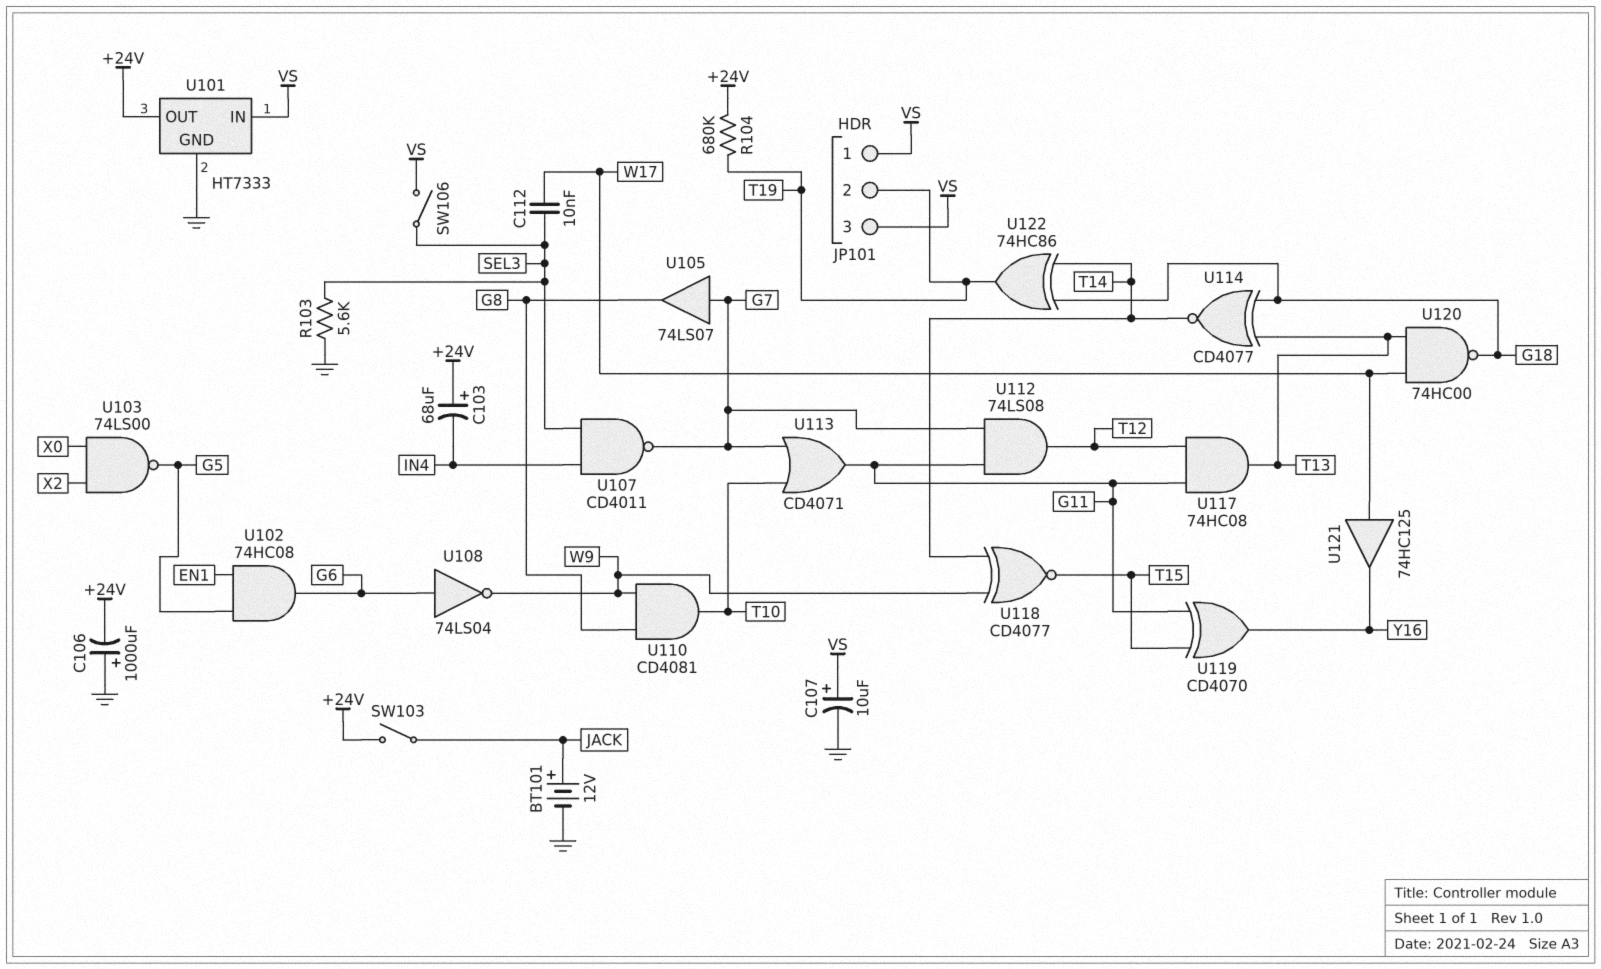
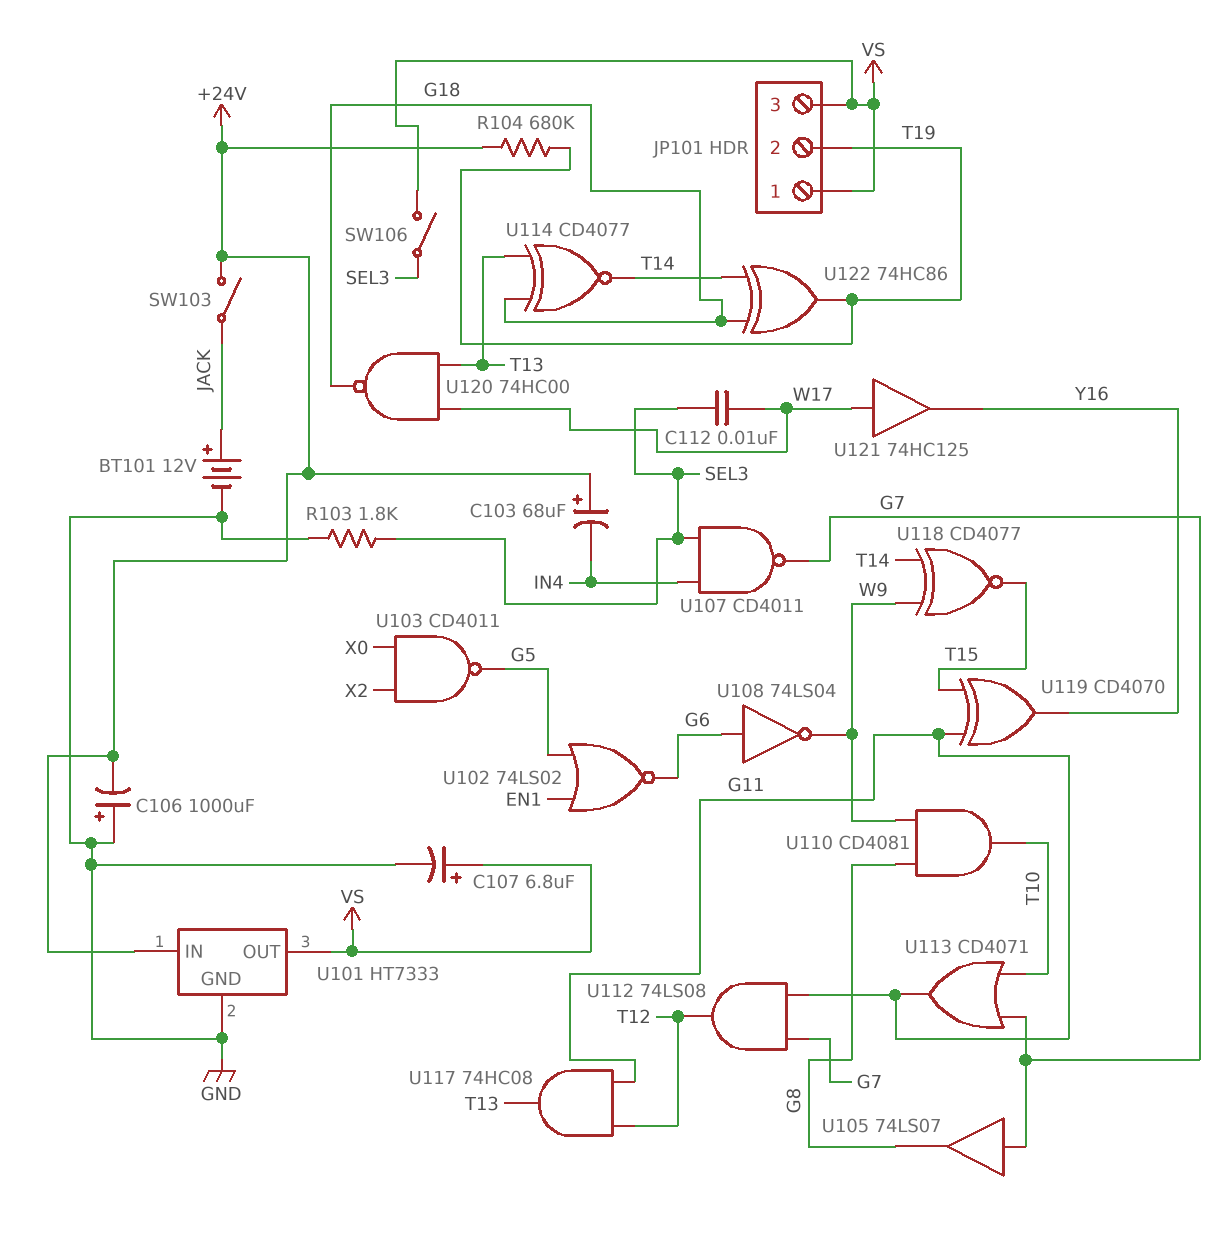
C107: 10uF (plus VS, minus GND) -> 6.8uF (plus VS, minus GND)
R103: 5.6k (GND, SEL3) -> 1.8k (GND, SEL3)
U101 pin IN: VS -> +24V
U101 pin OUT: +24V -> VS
U102: AND 74HC08 (in EN1, in G5, out G6) -> NOR 74LS02 (in EN1, in G5, out G6)
U103: NAND 74LS00 (in X0, in X2, out G5) -> NAND CD4011 (in X0, in X2, out G5)

